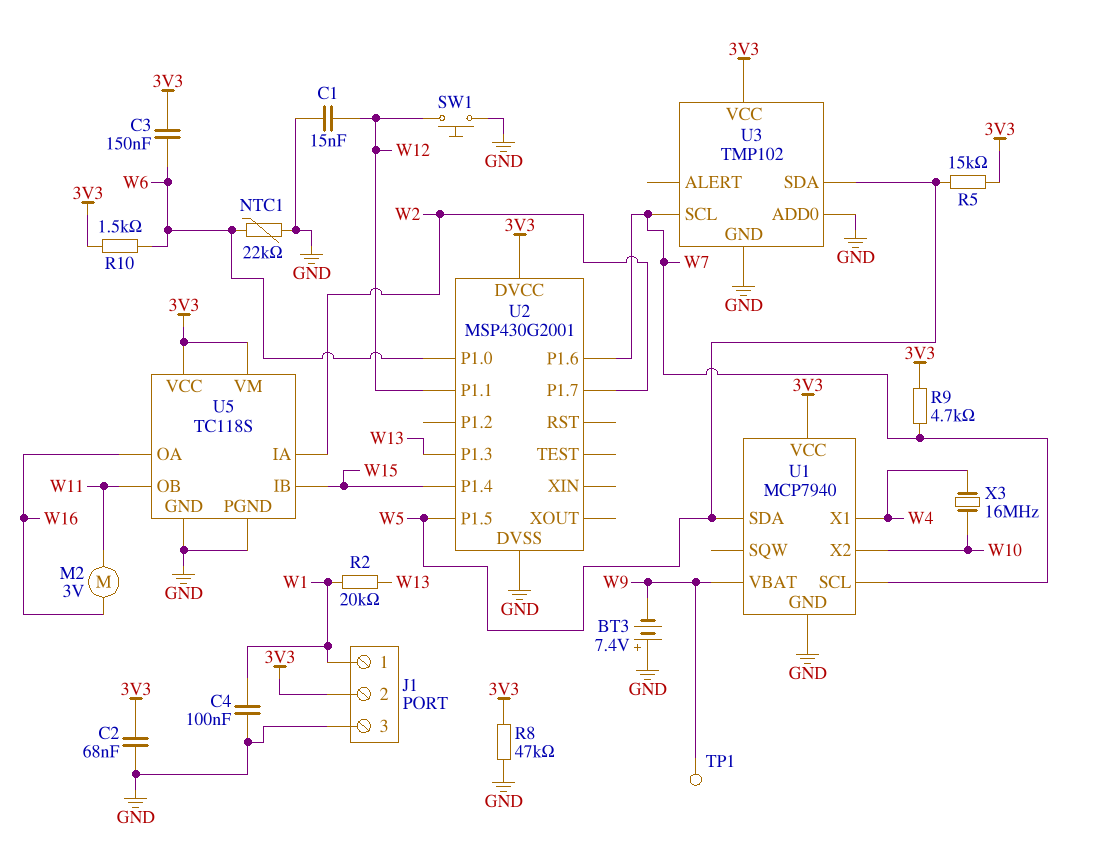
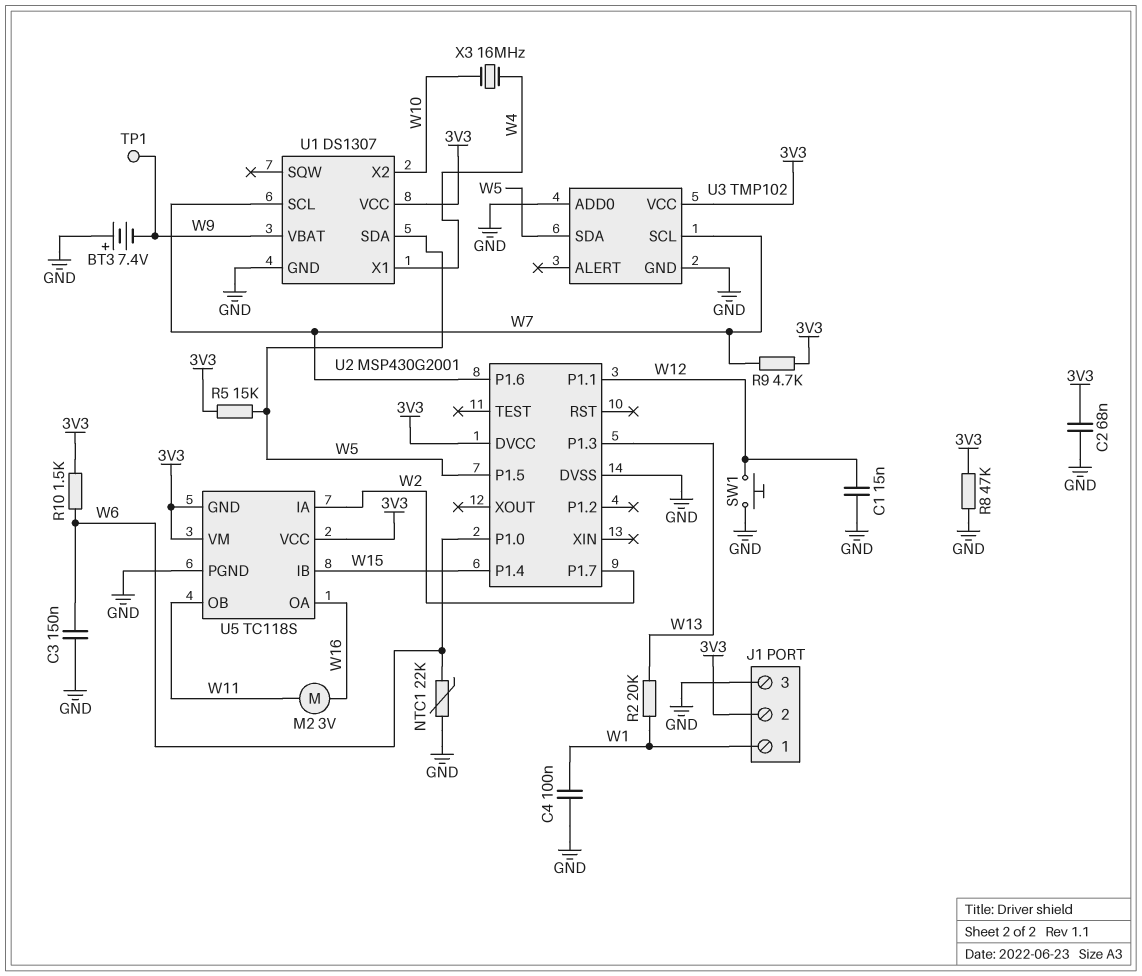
C3: 150nF (3V3, W6) -> 150nF (GND, W6)
U1: MCP7940 -> DS1307
U5 pin GND: GND -> 3V3

